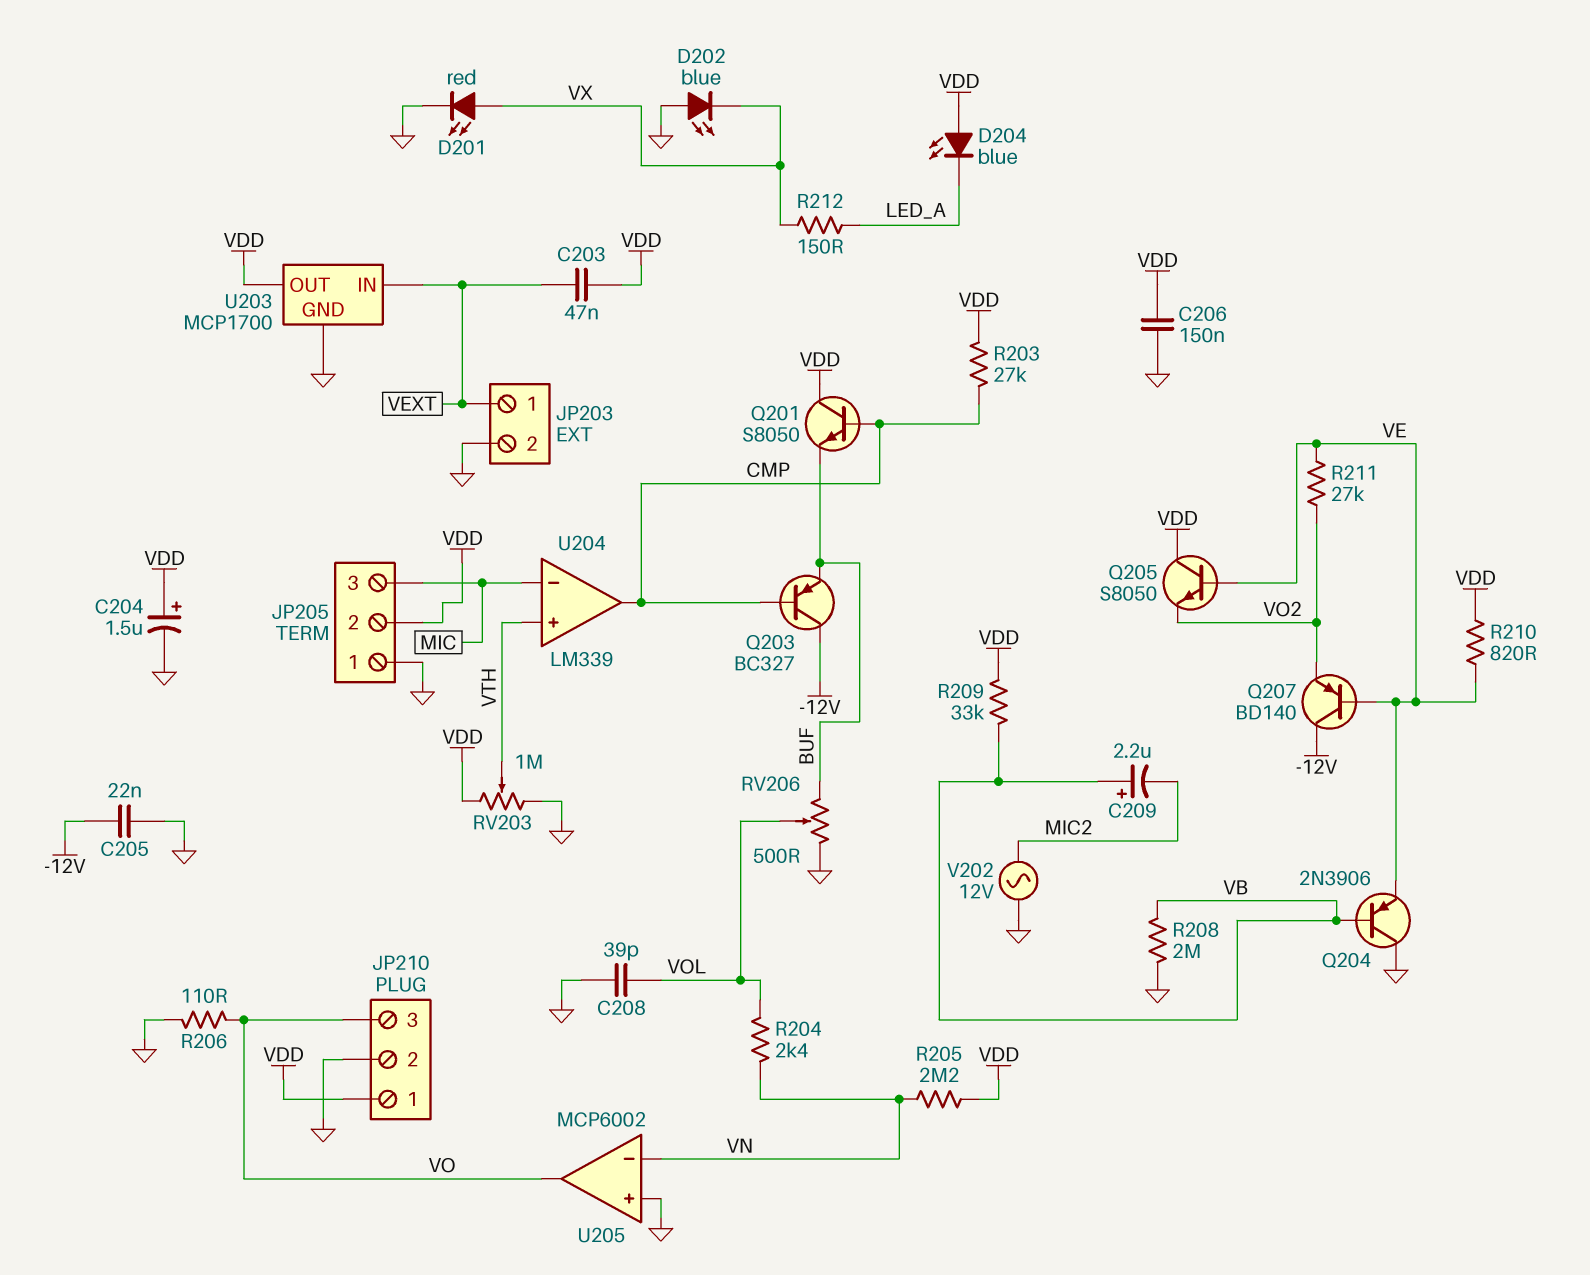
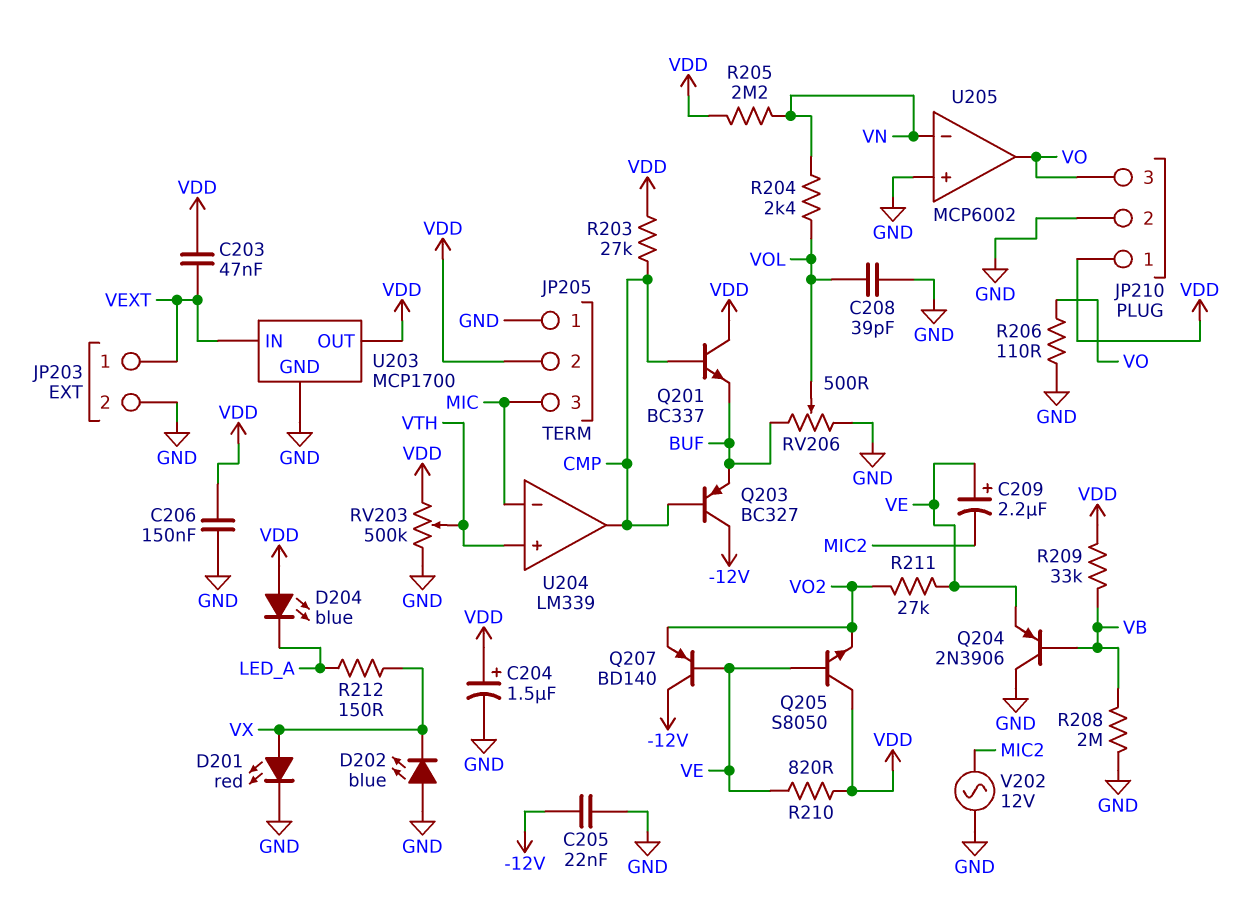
C209: 2.2uF (plus VB, minus MIC2) -> 2.2uF (plus VE, minus MIC2)
Q201: NPN S8050 (B CMP, C VDD, E BUF) -> NPN BC337 (B CMP, C VDD, E BUF)
RV203: 1M (GND, VDD, wiper VTH) -> 500k (GND, VDD, wiper VTH)

